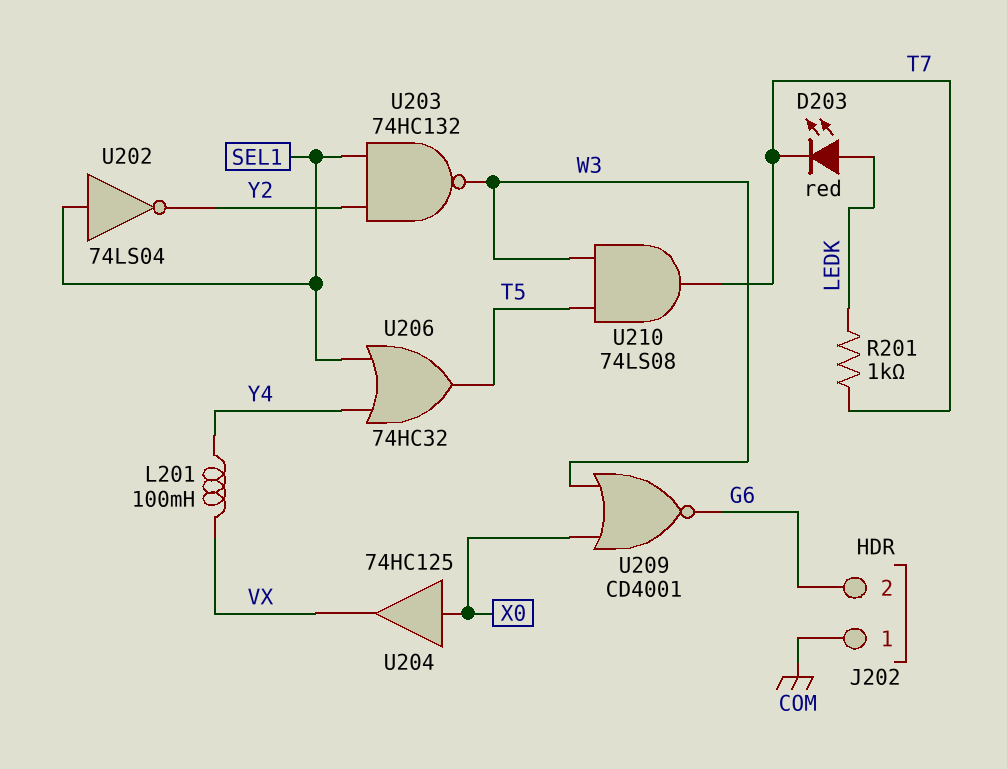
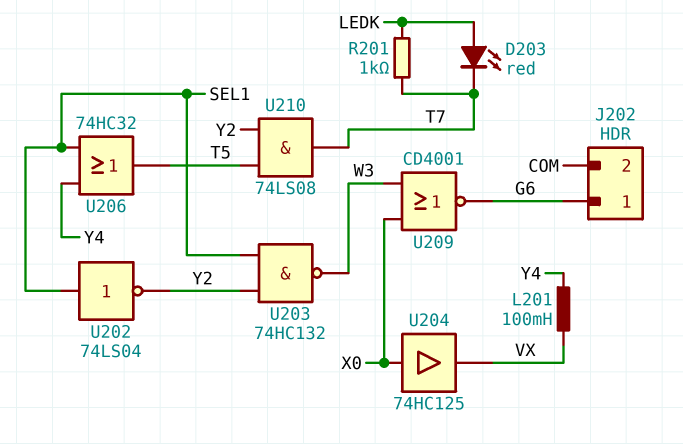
J202 pin 1: COM -> G6
J202 pin 2: G6 -> COM
U210: AND 74LS08 (in T5, in W3, out T7) -> AND 74LS08 (in T5, in Y2, out T7)

